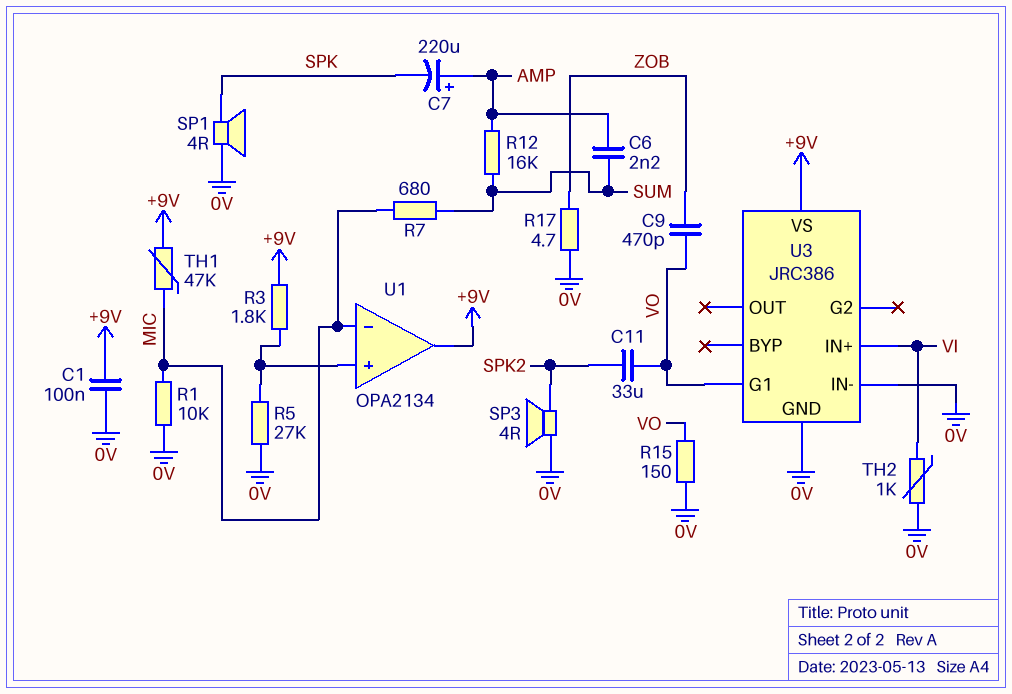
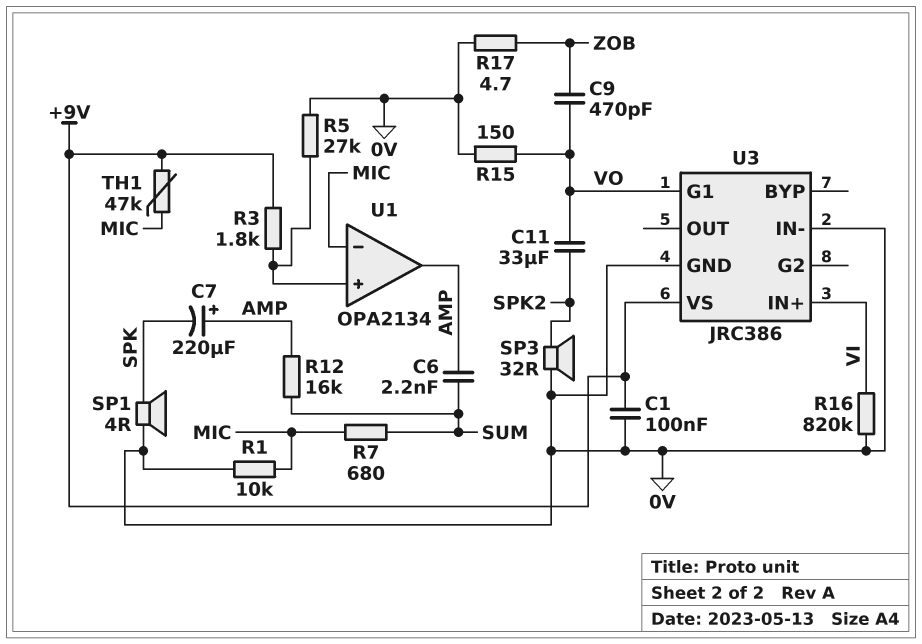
R16: none -> 820k (0V, VI)
SP3: speaker 4R (0V, SPK2) -> speaker 32R (0V, SPK2)
TH2: 1k (0V, VI) -> none
U1 pin out: +9V -> AMP

